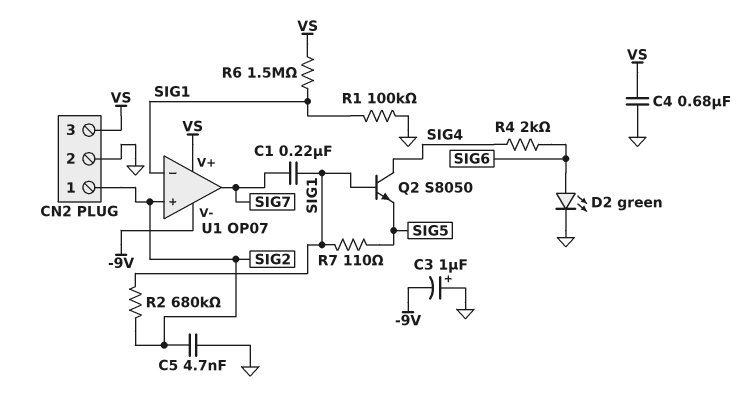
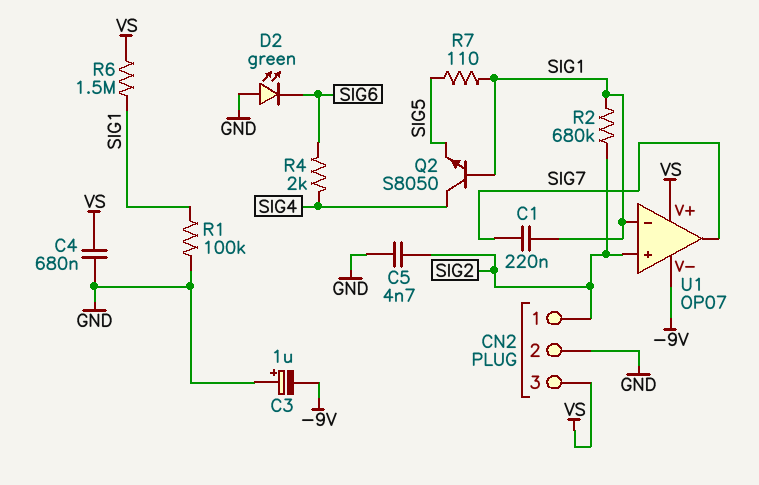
D2: LED green (A SIG6, K GND) -> LED green (A GND, K SIG6)

